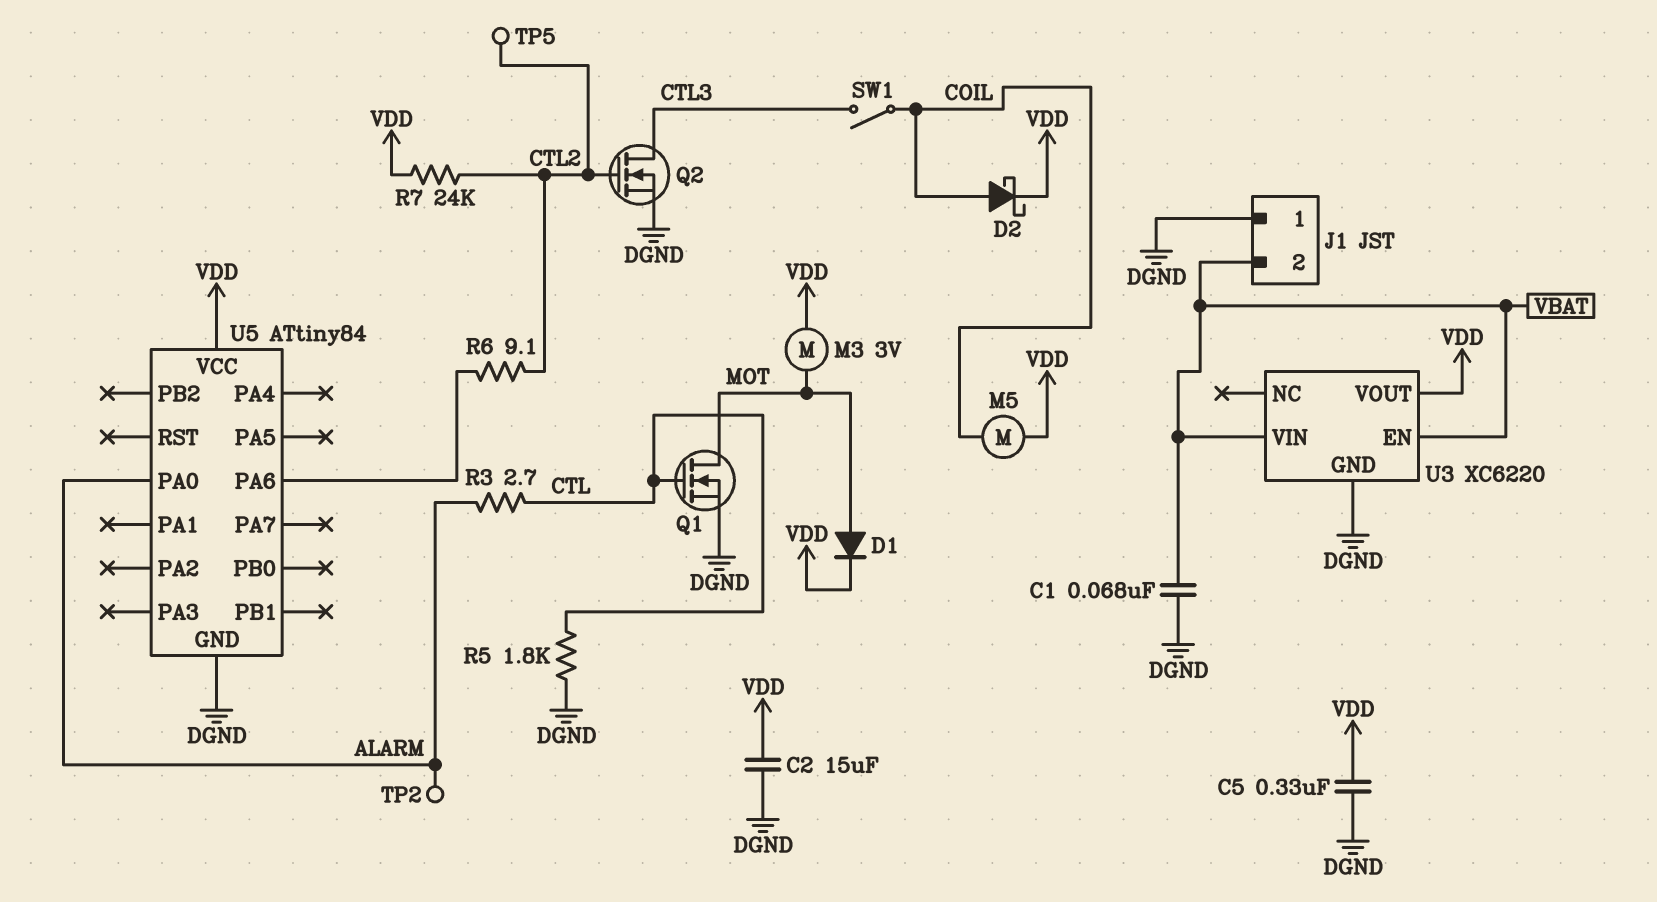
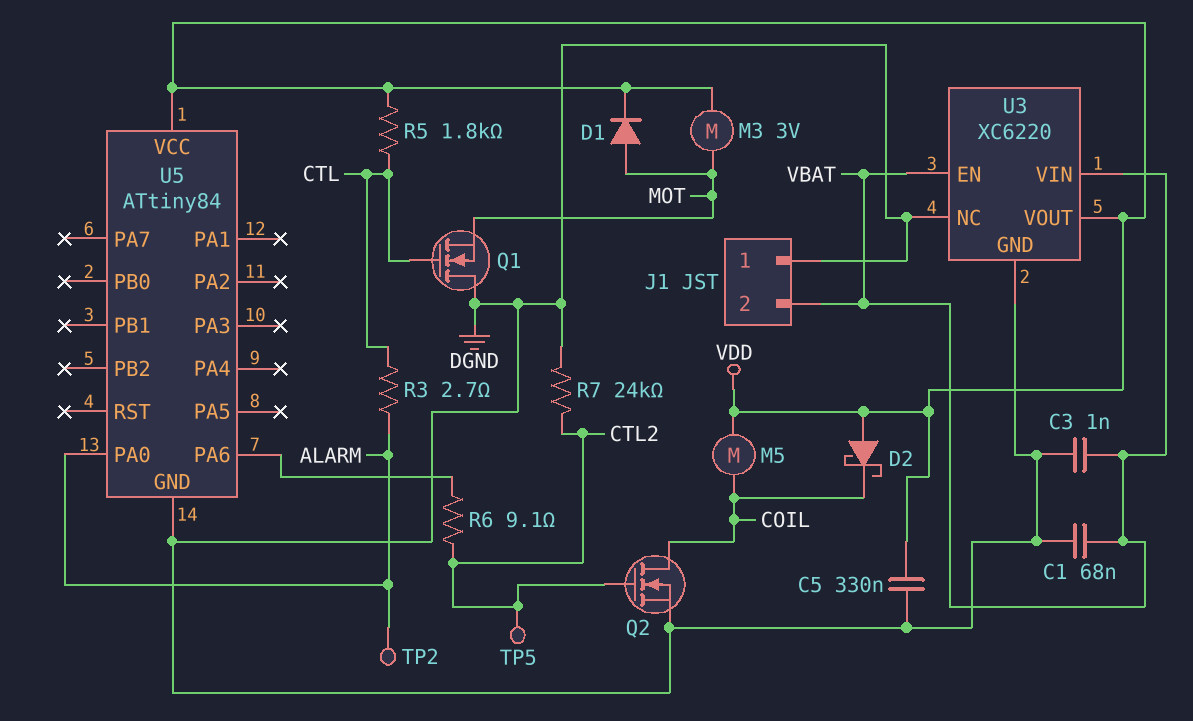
C2: 15uF (DGND, VDD) -> none
C3: none -> 1nF (DGND, VBAT)
D2: schottky (A COIL, K VDD) -> schottky (A VDD, K COIL)
Q1: NMOS (G CTL, D MOT, S DGND) -> NMOS (G CTL, D DGND, S MOT)
Q2: NMOS (G CTL2, D CTL3, S DGND) -> NMOS (G CTL2, D COIL, S DGND)
R5: 1.8k (CTL, DGND) -> 1.8k (CTL, VDD)
R7: 24k (CTL2, VDD) -> 24k (CTL2, DGND)
SW1: switch (COIL, CTL3) -> none
U3 pin NC: none -> DGND

